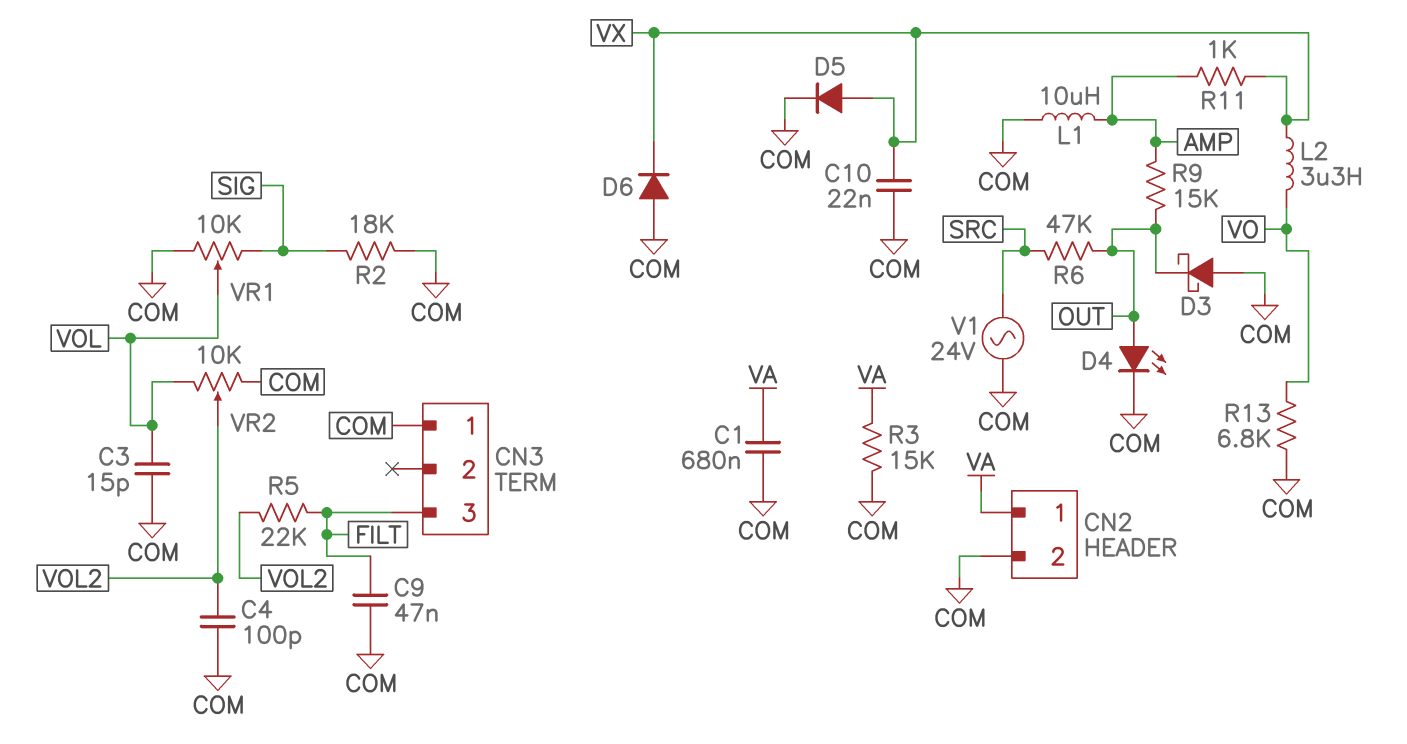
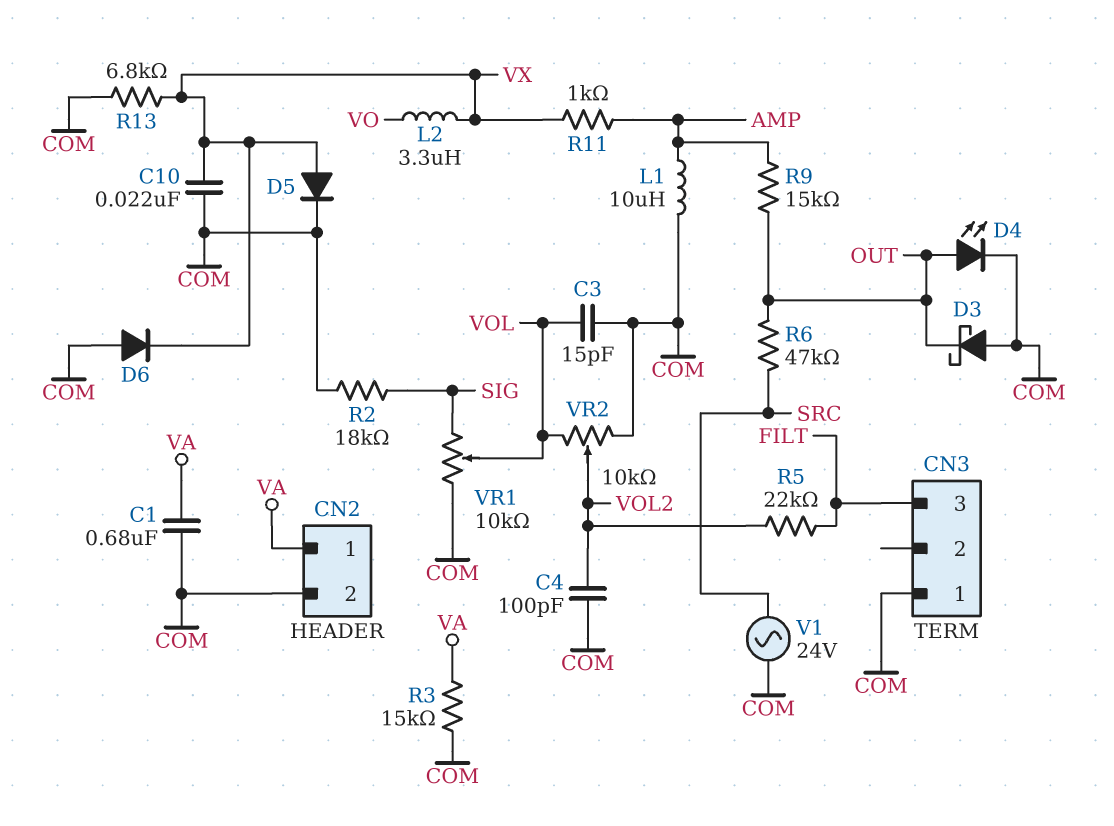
C9: 47nF (COM, FILT) -> none
R13: 6.8k (COM, VO) -> 6.8k (COM, VX)

